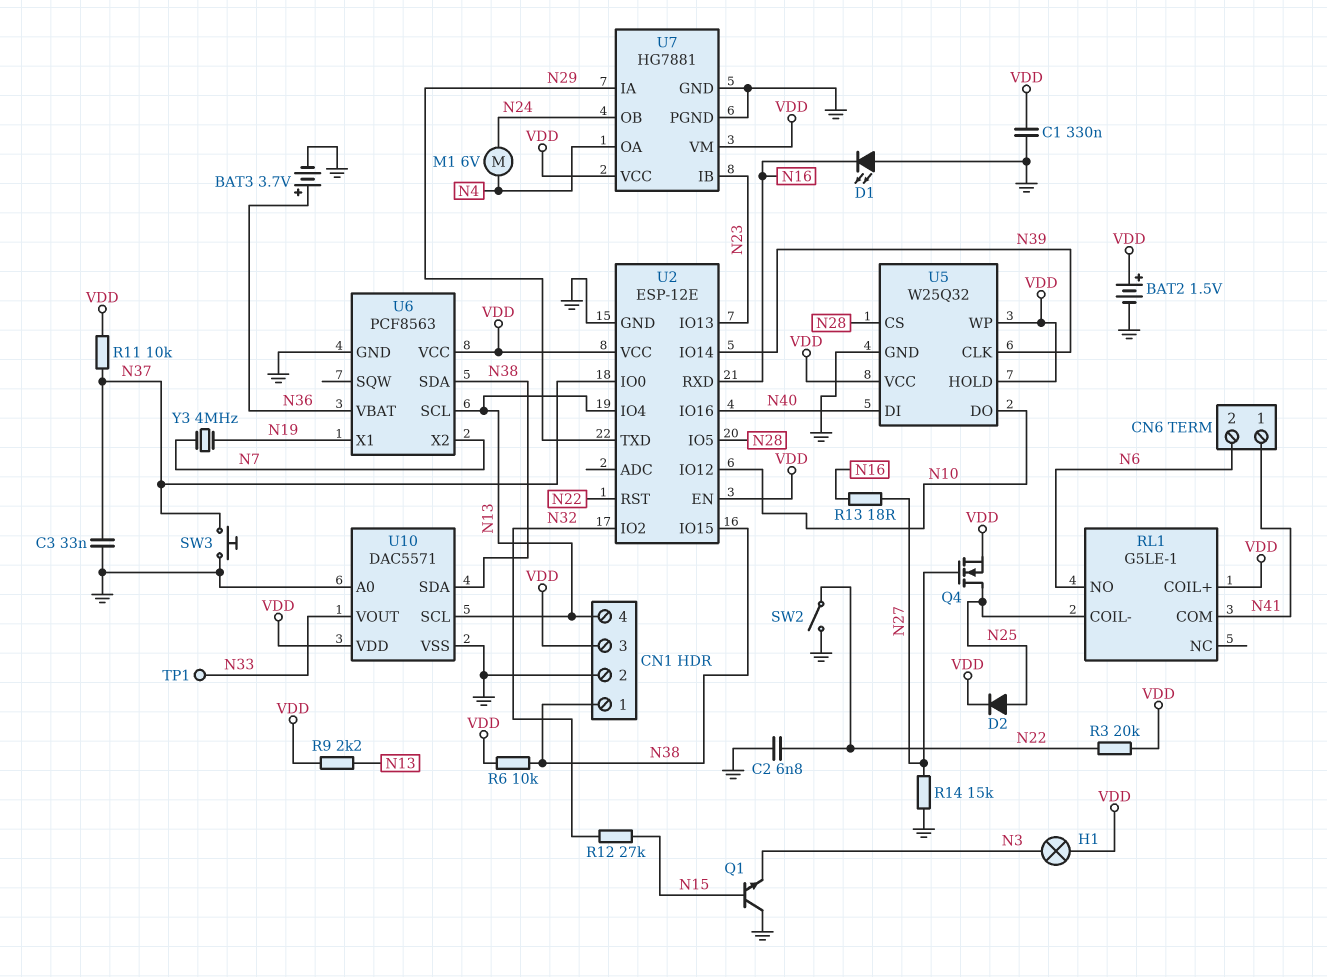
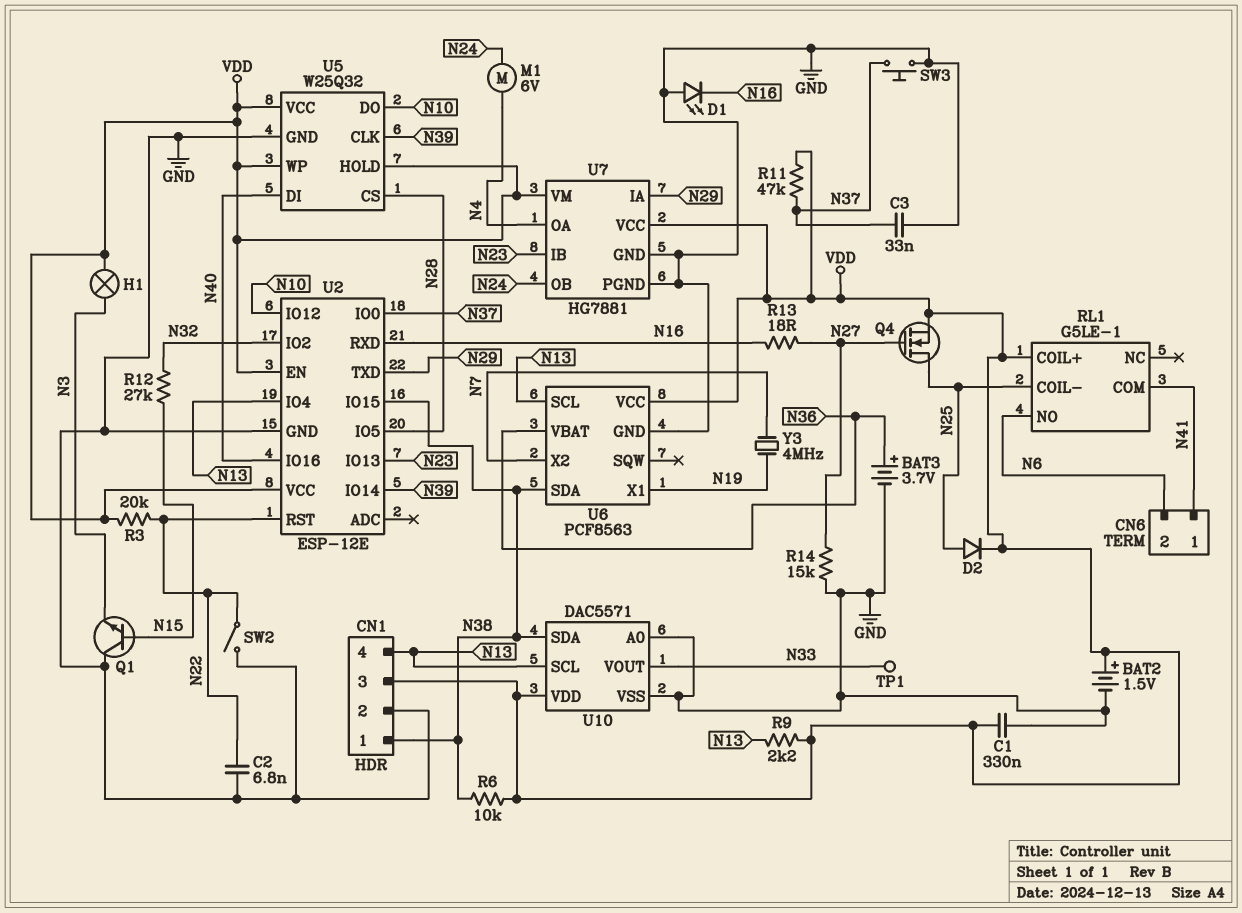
R11: 10k (N37, VDD) -> 47k (N37, VDD)

